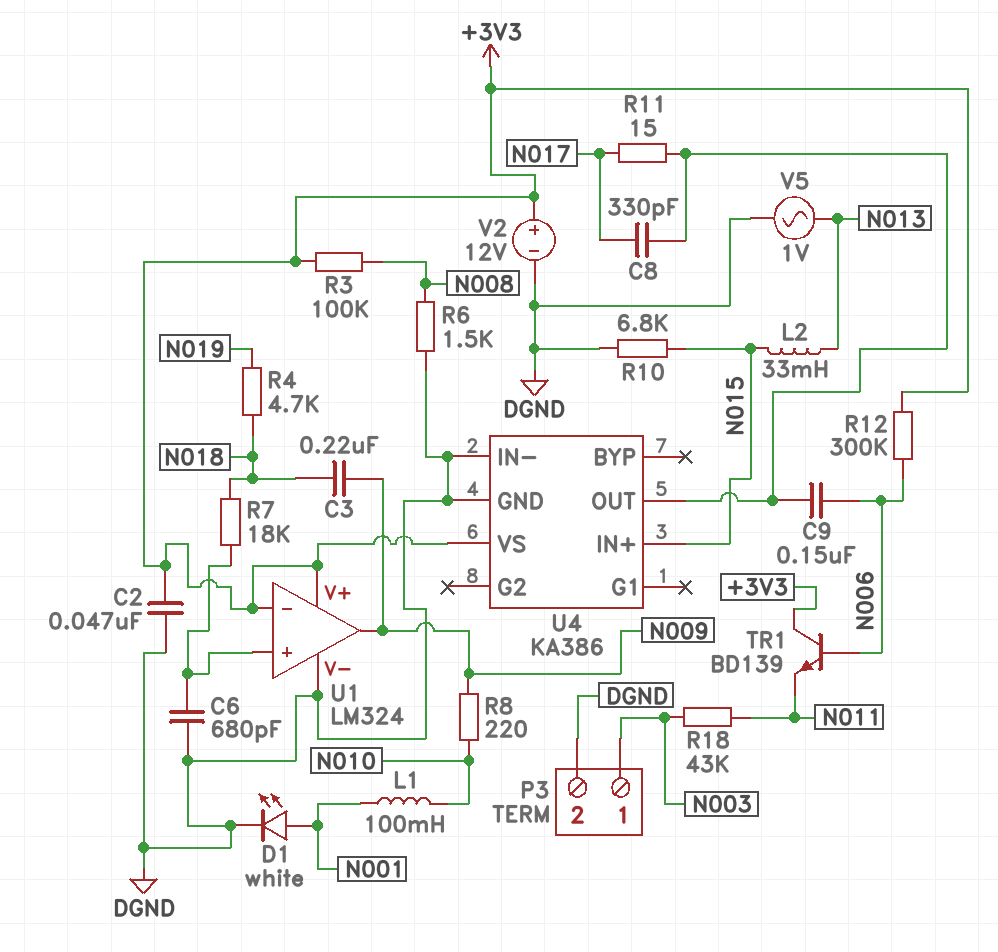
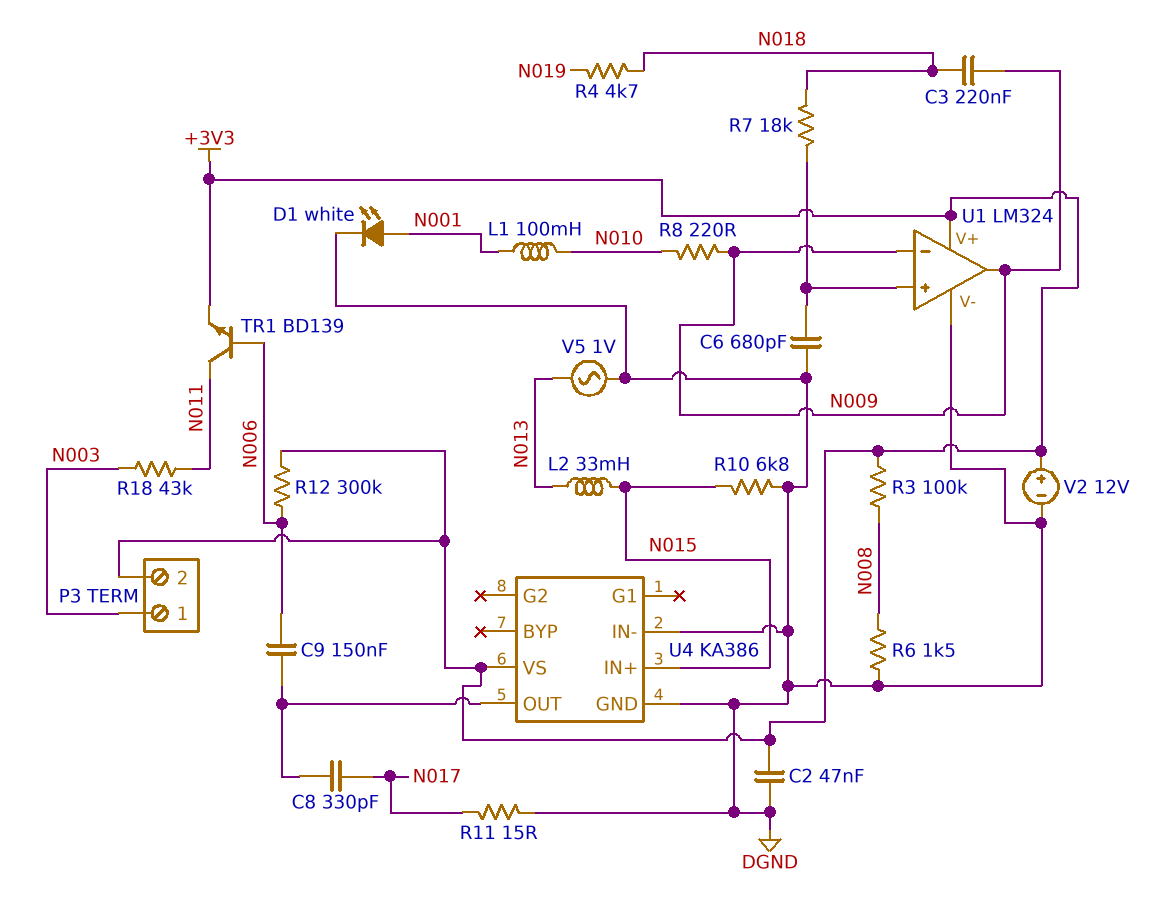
P3 pin 2: DGND -> +3V3
R11: 15 (N017, U4/OUT) -> 15 (DGND, N017)
TR1: NPN BD139 (B N006, C +3V3, E N011) -> NPN BD139 (B N006, C N011, E +3V3)
U1 pin in-: +3V3 -> N009

